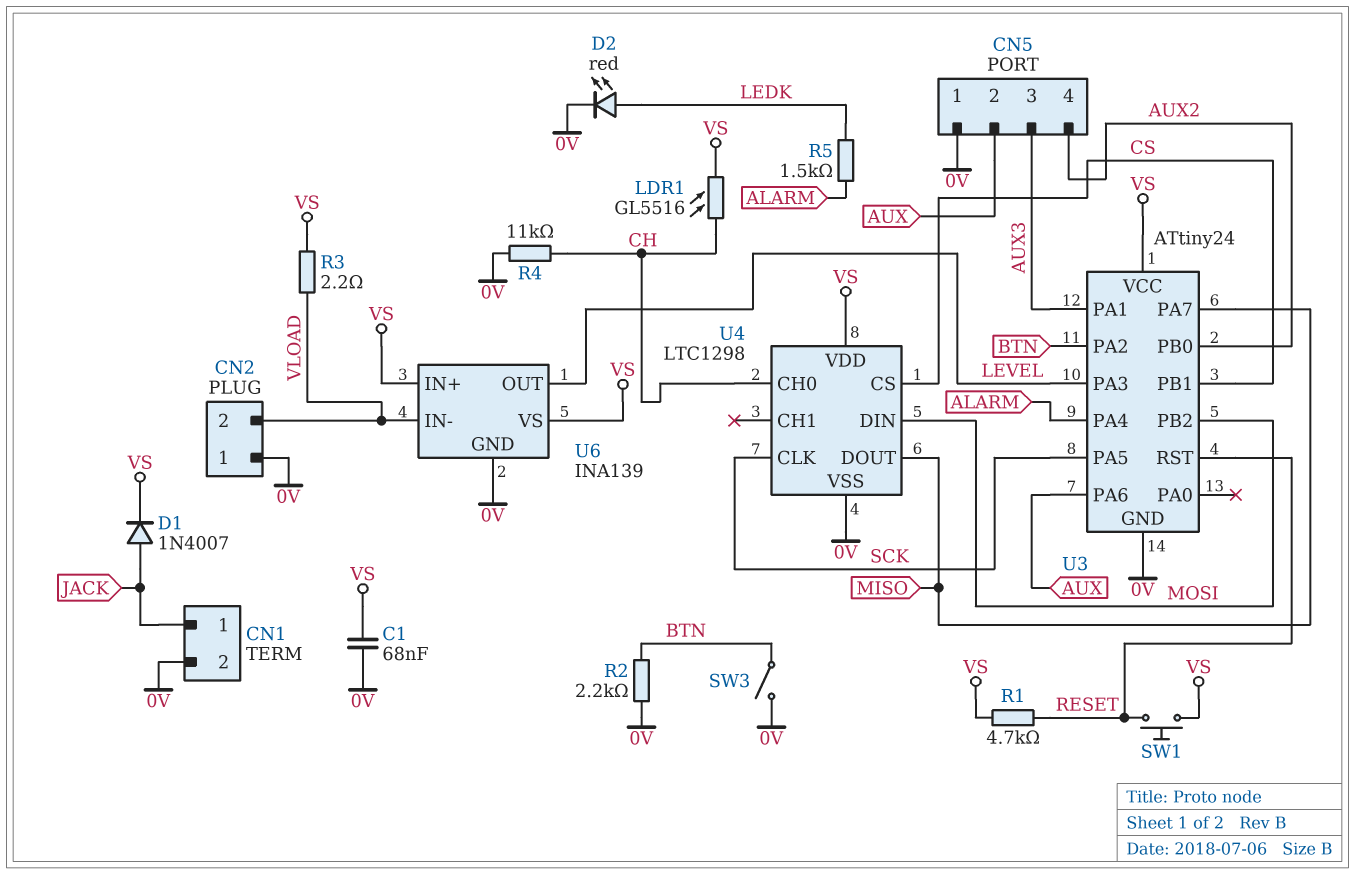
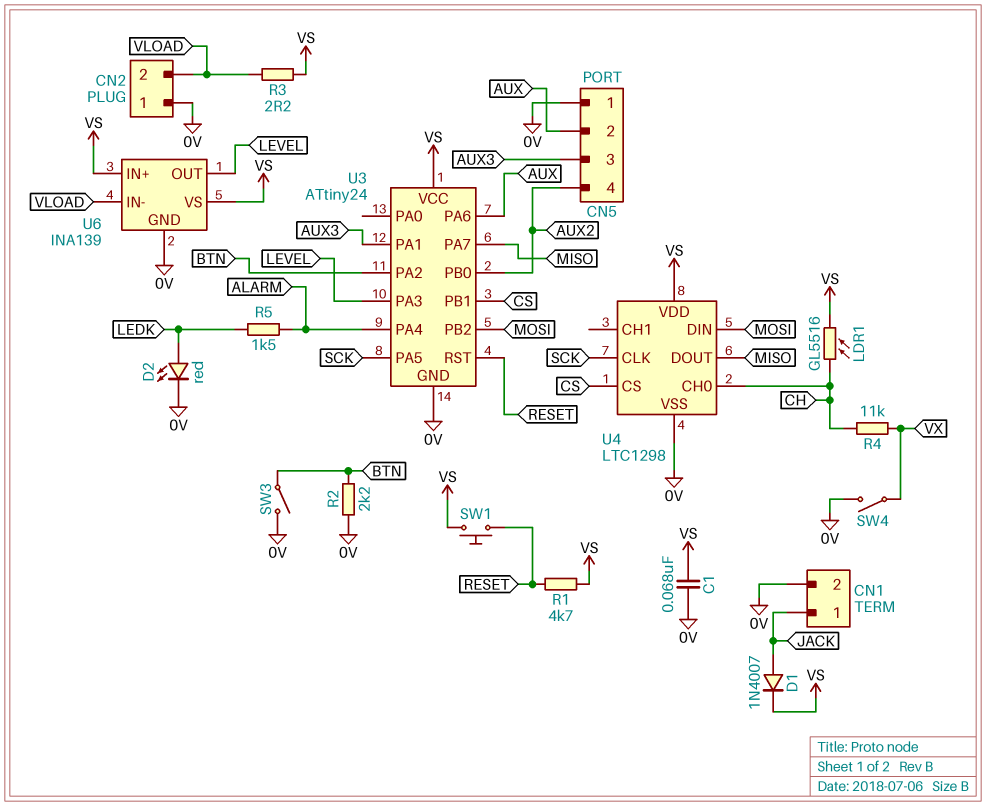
R4: 11k (0V, CH) -> 11k (CH, VX)
SW4: none -> switch (0V, VX)

